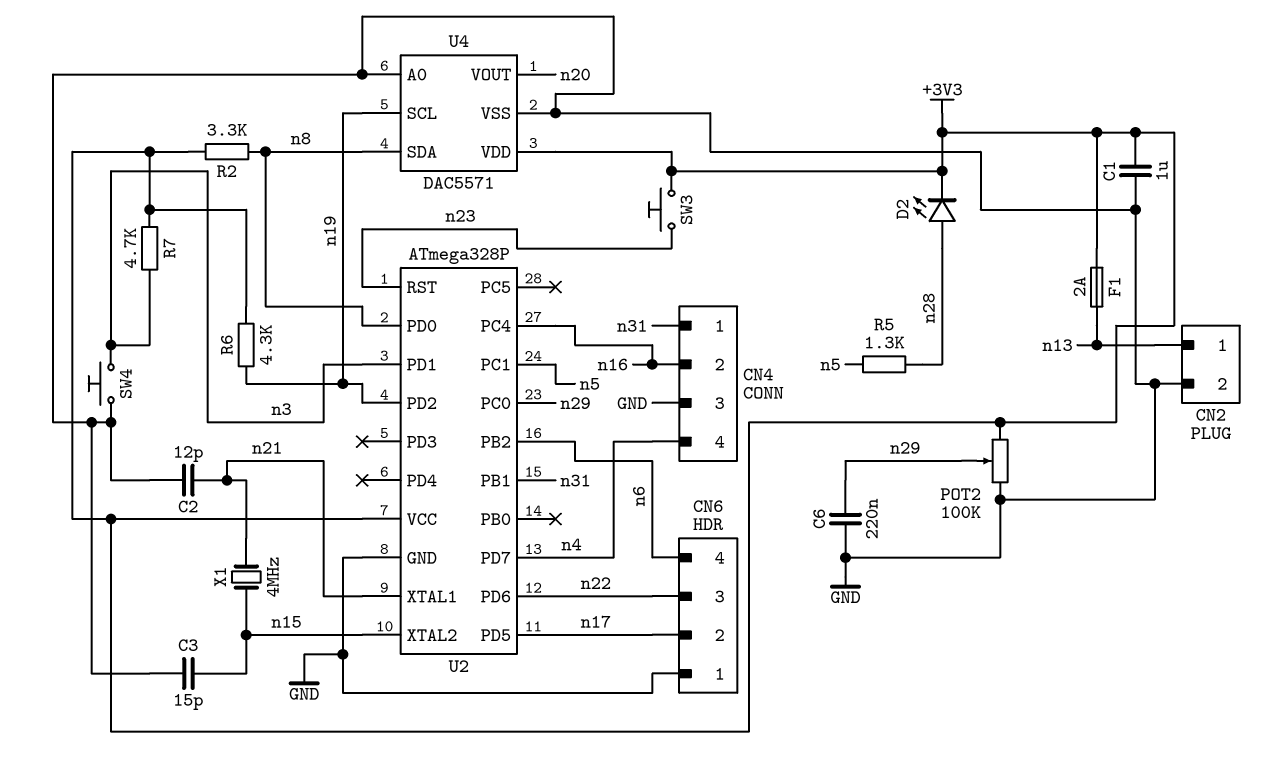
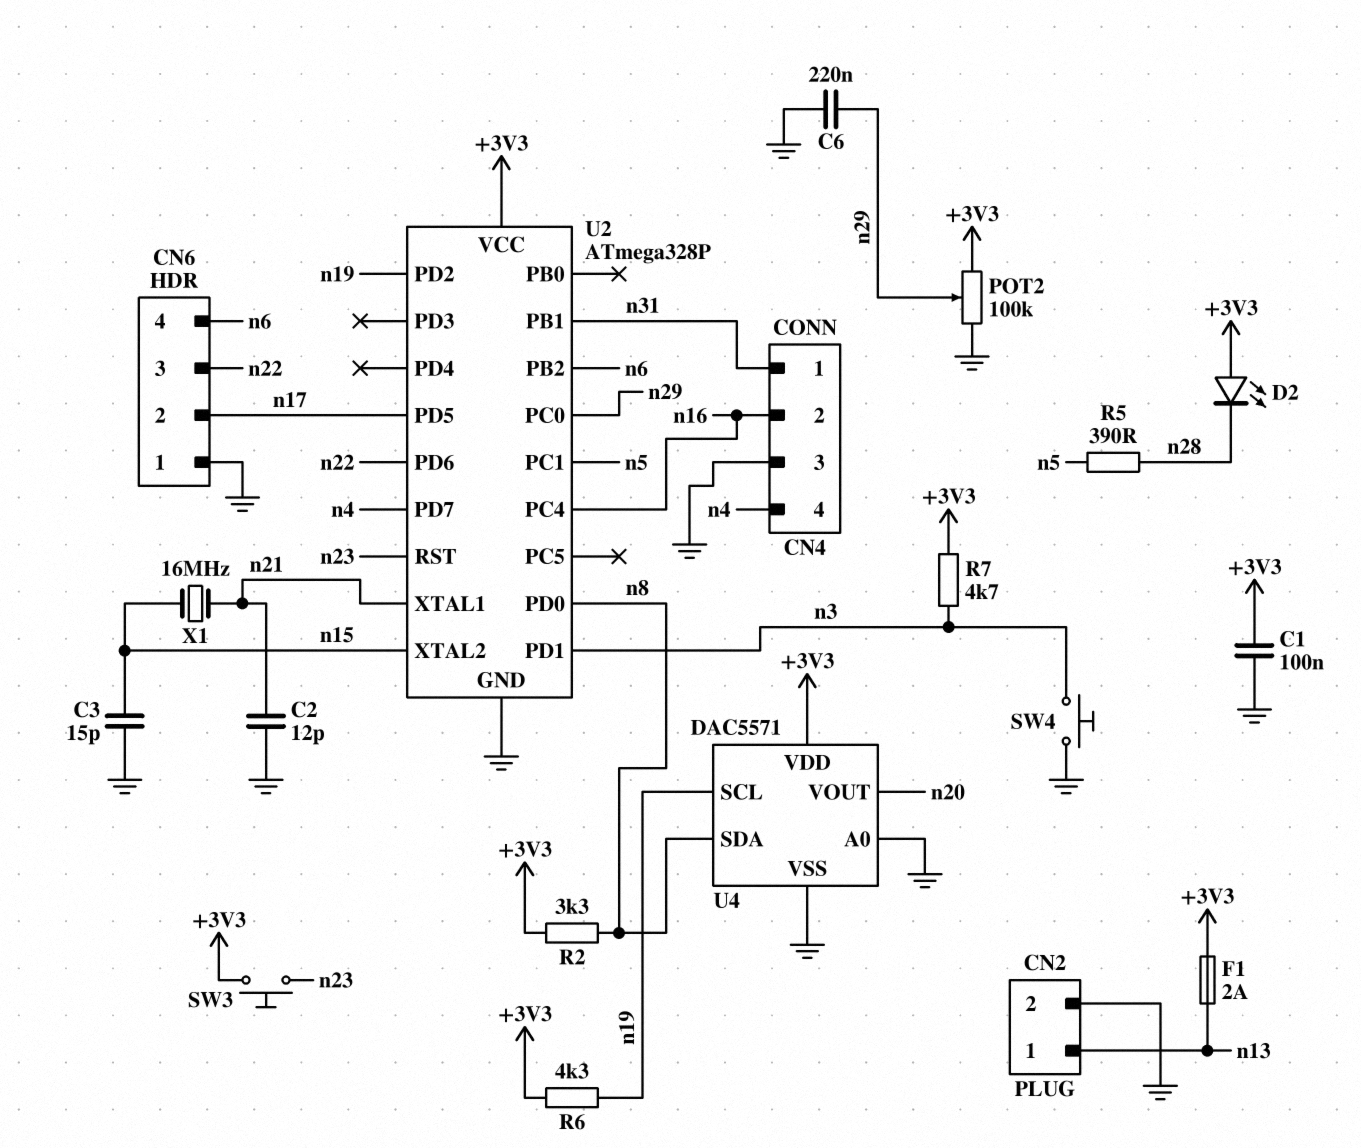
C1: 1uF (+3V3, GND) -> 100nF (+3V3, GND)
D2: LED (A n28, K +3V3) -> LED (A +3V3, K n28)
R5: 1.3k (n5, n28) -> 390 (n5, n28)
X1: 4MHz (n15, n21) -> 16MHz (n15, n21)

